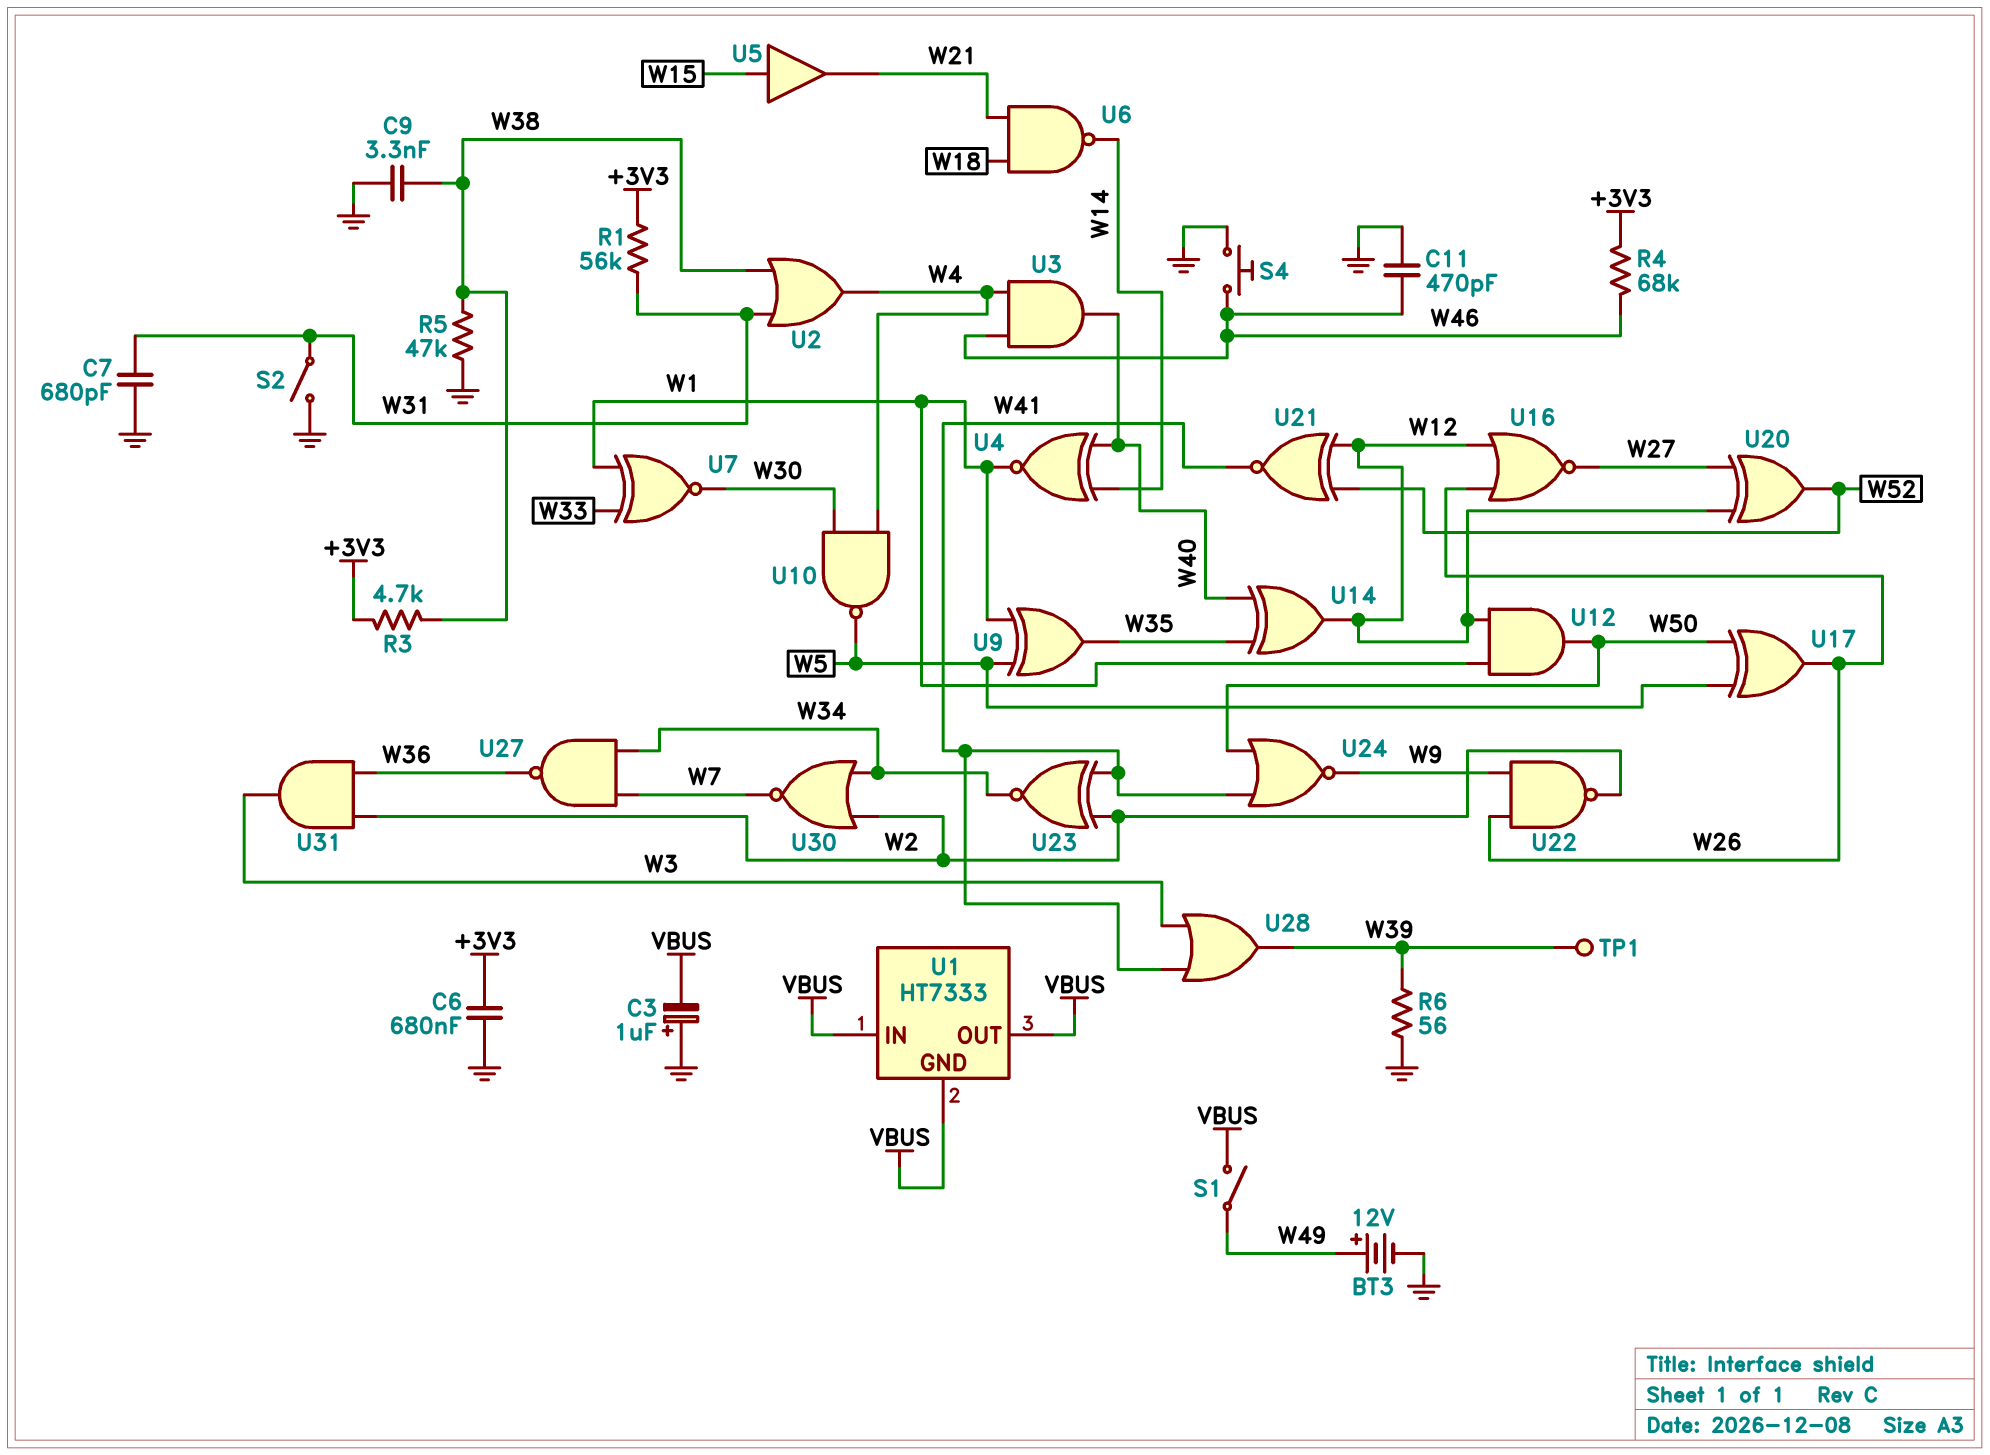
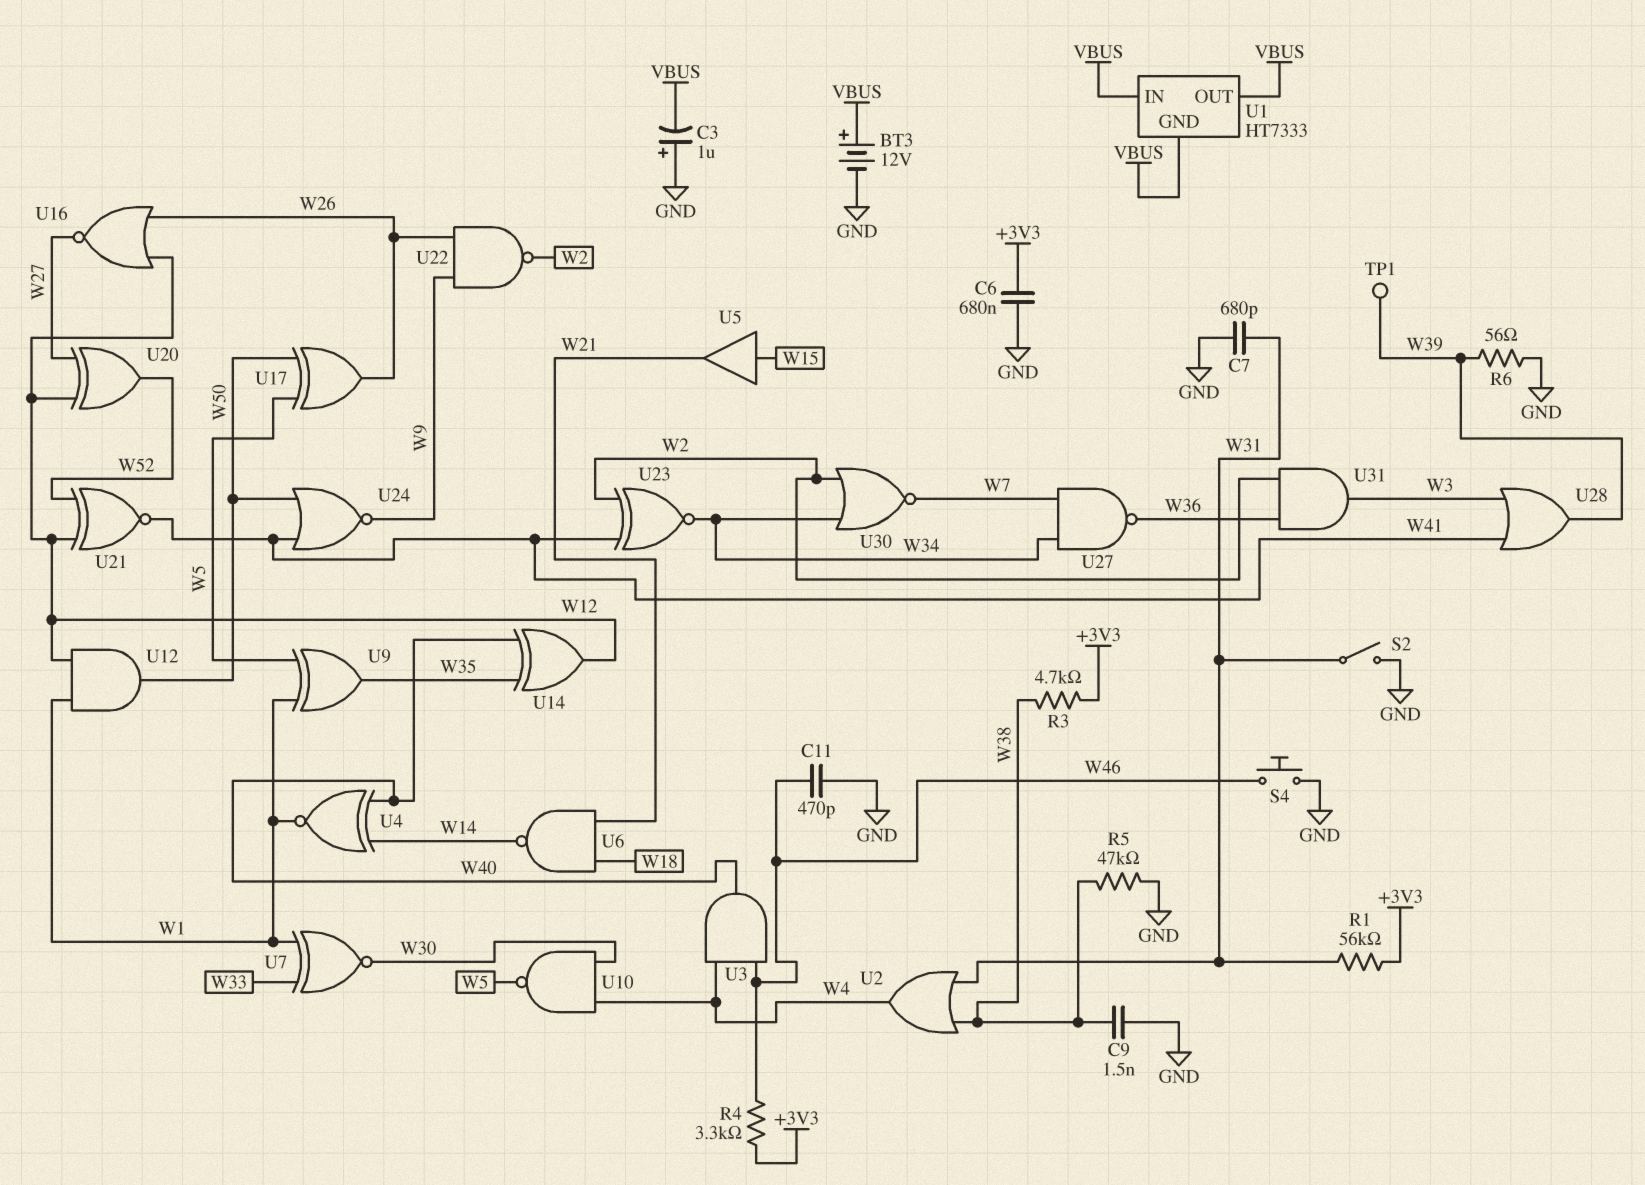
BT3: 12V (plus W49, minus GND) -> 12V (plus VBUS, minus GND)
C9: 3.3nF (GND, W38) -> 1.5nF (GND, W38)
R4: 68k (+3V3, W46) -> 3.3k (+3V3, W46)
S1: switch (VBUS, W49) -> none

